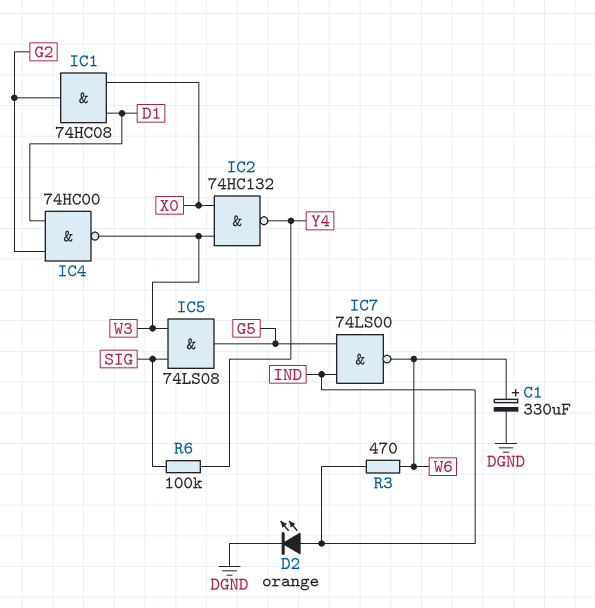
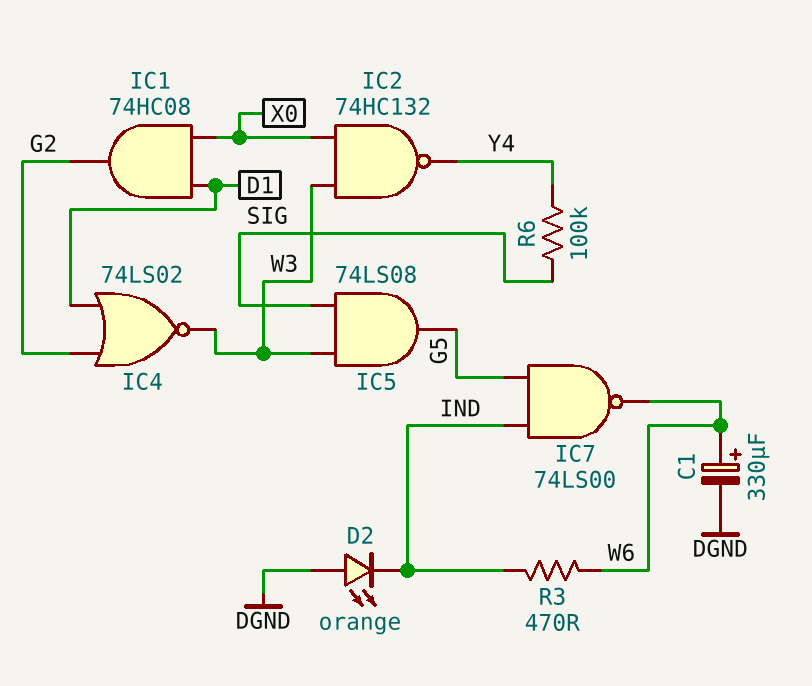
D2: LED orange (A IND, K DGND) -> LED orange (A DGND, K IND)
IC4: NAND 74HC00 (in D1, in G2, out W3) -> NOR 74LS02 (in D1, in G2, out W3)

